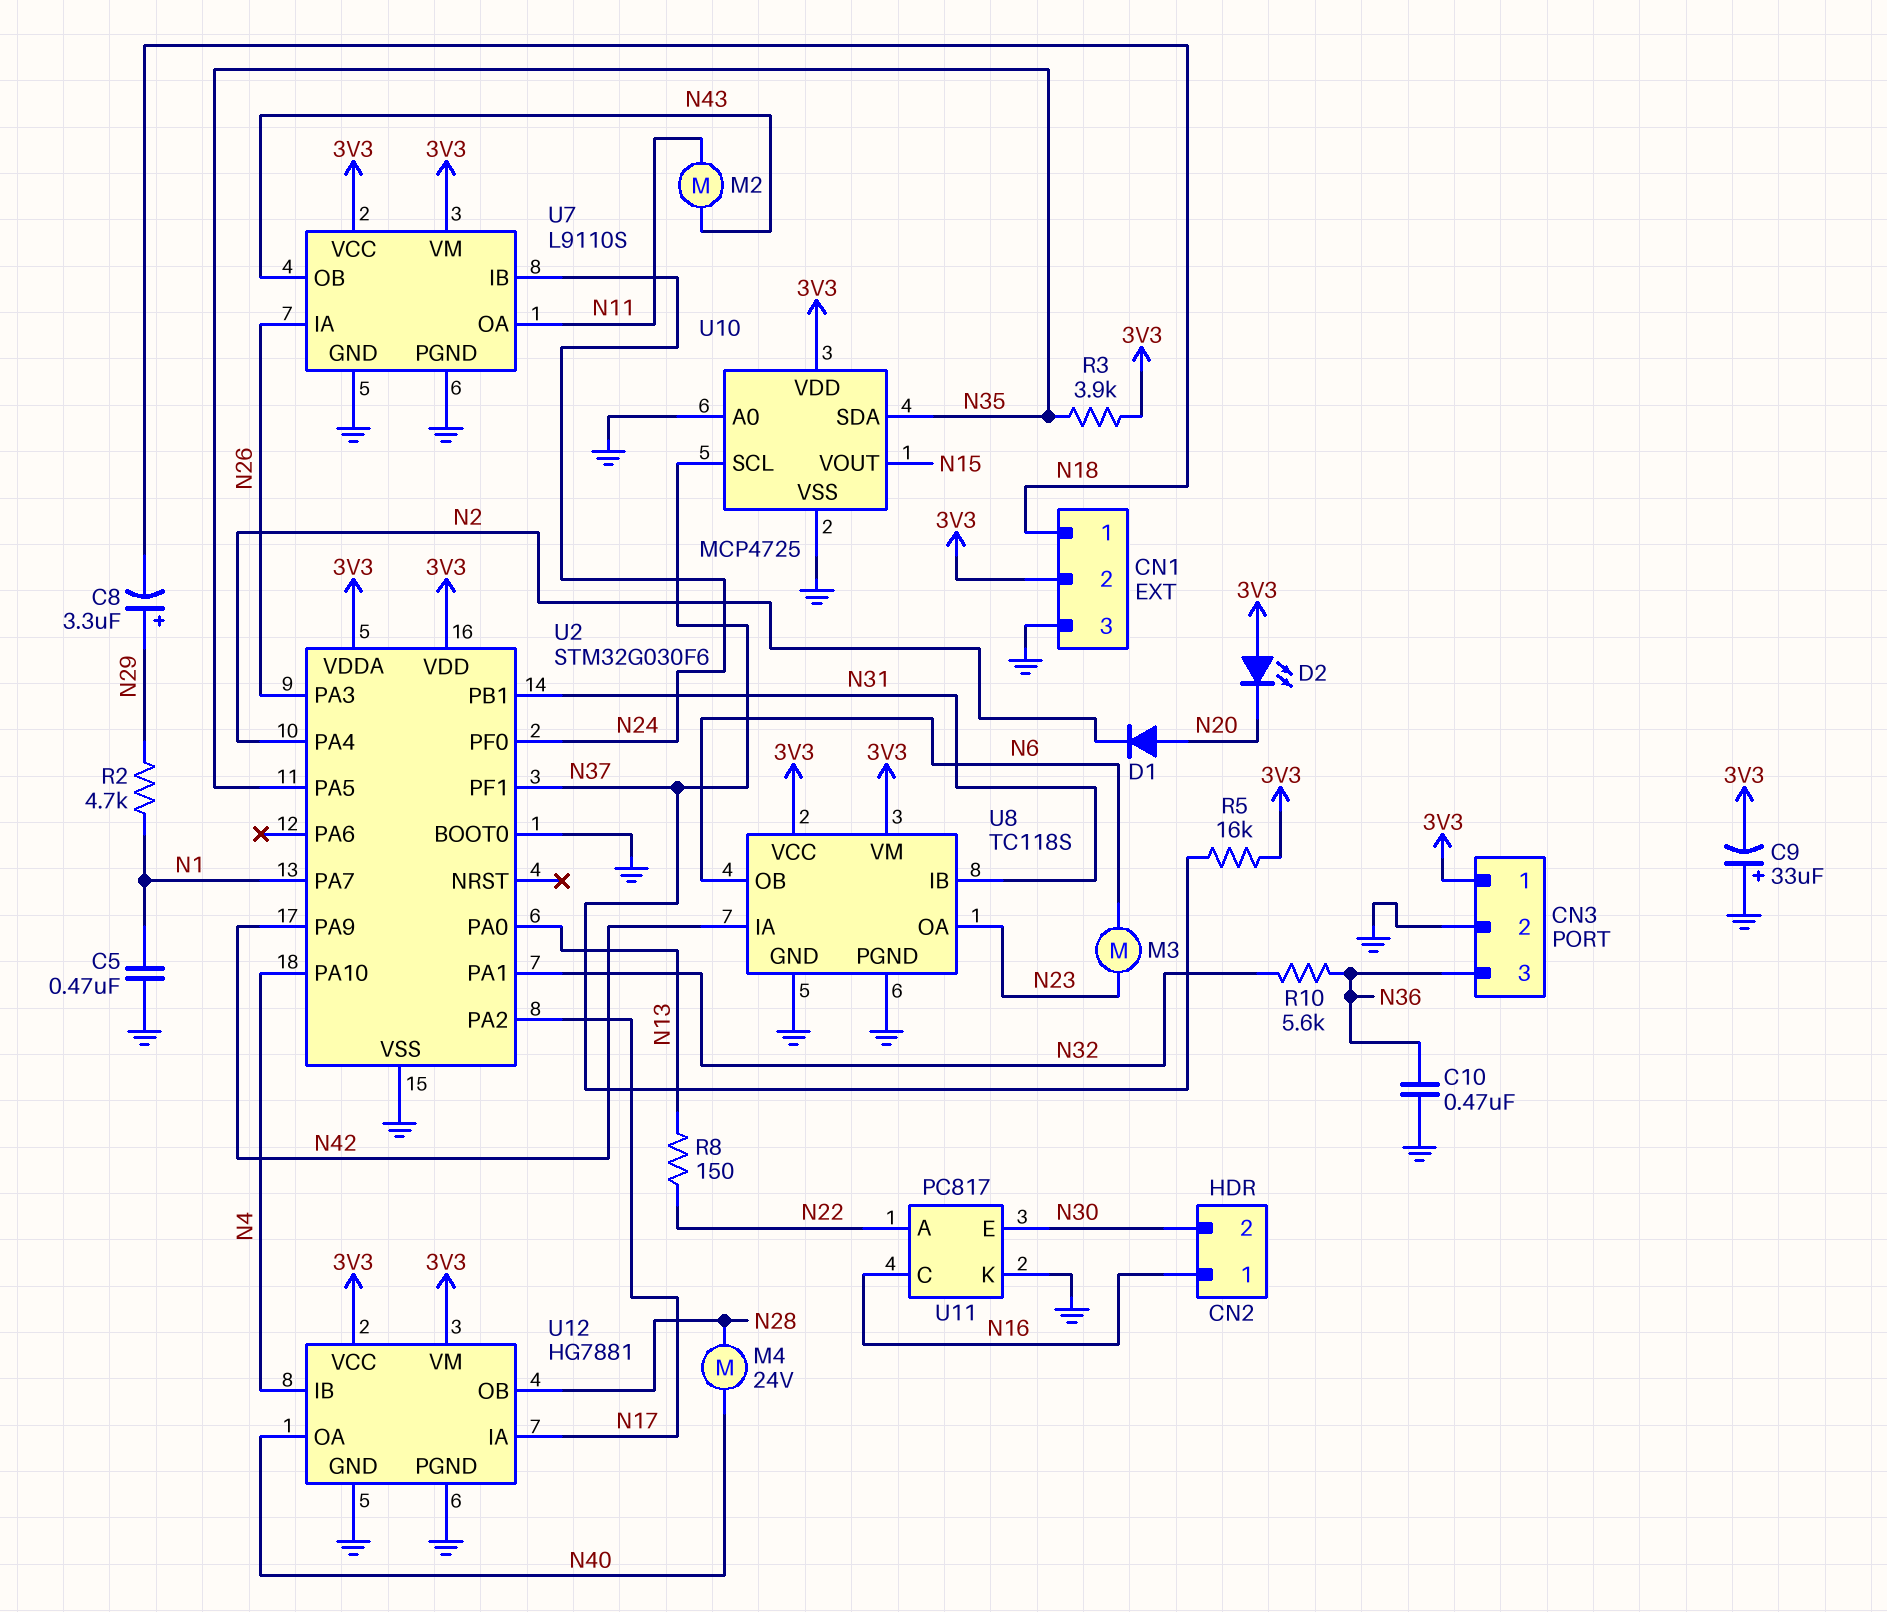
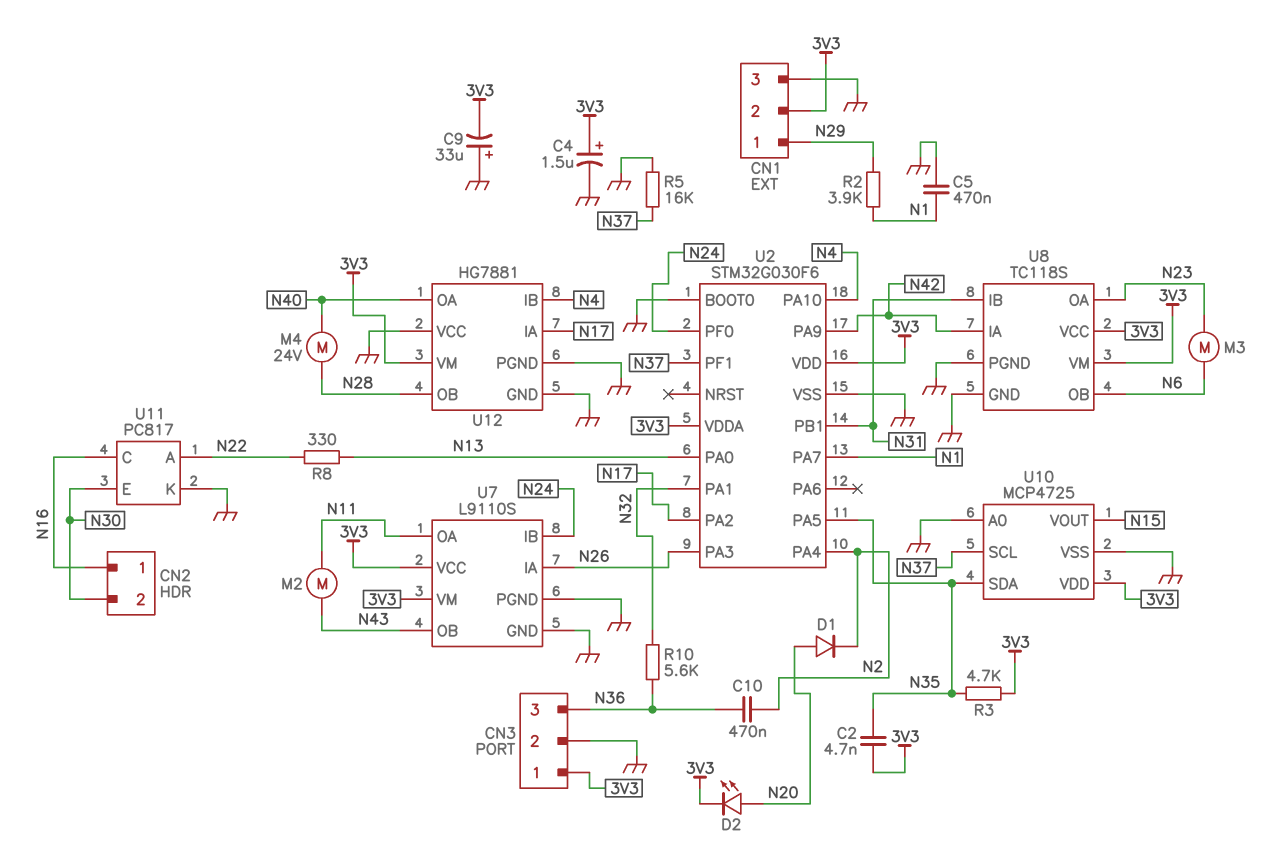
C2: none -> 4.7nF (3V3, N35)
C4: none -> 1.5uF (plus 3V3, minus GND)
C8: 3.3uF (plus N29, minus N18) -> none
C10: 470nF (GND, N36) -> 470nF (N2, N36)
CN1 pin 1: N18 -> N29
D2: LED (A 3V3, K N20) -> LED (A N20, K 3V3)
R2: 4.7k (N1, N29) -> 3.9k (N1, N29)
R3: 3.9k (3V3, N35) -> 4.7k (3V3, N35)
R5: 16k (3V3, N37) -> 16k (GND, N37)
R8: 150 (N13, N22) -> 330 (N13, N22)
U12 pin VCC: 3V3 -> GND

